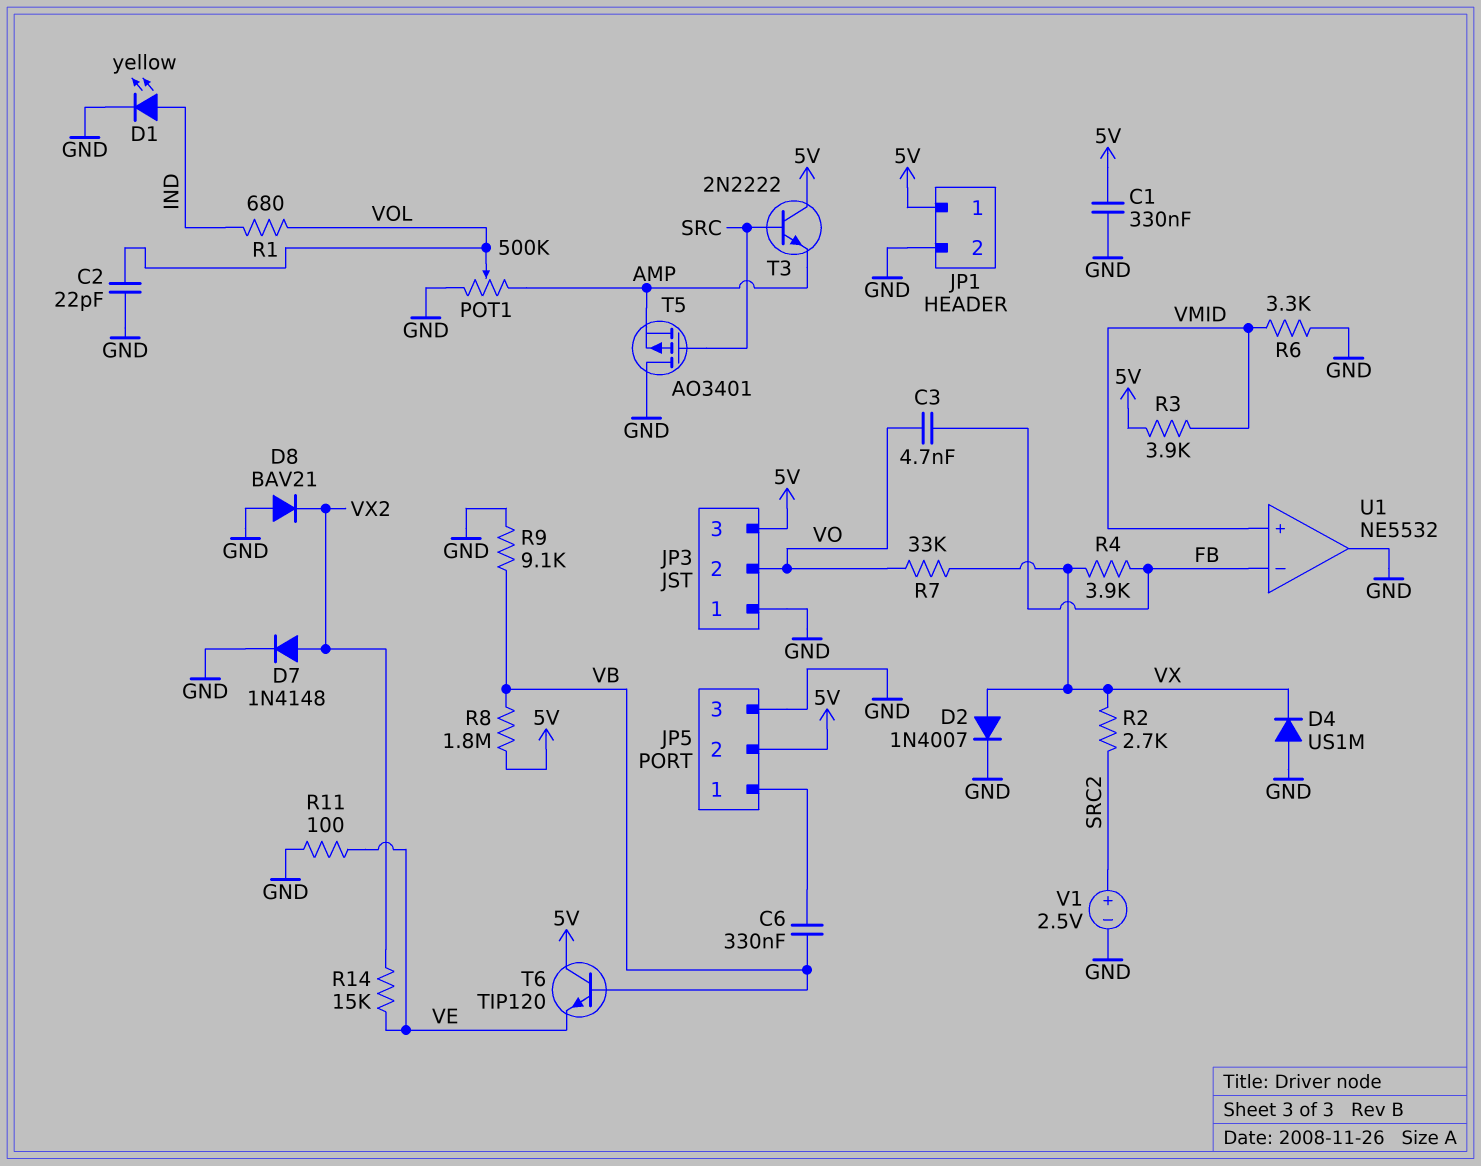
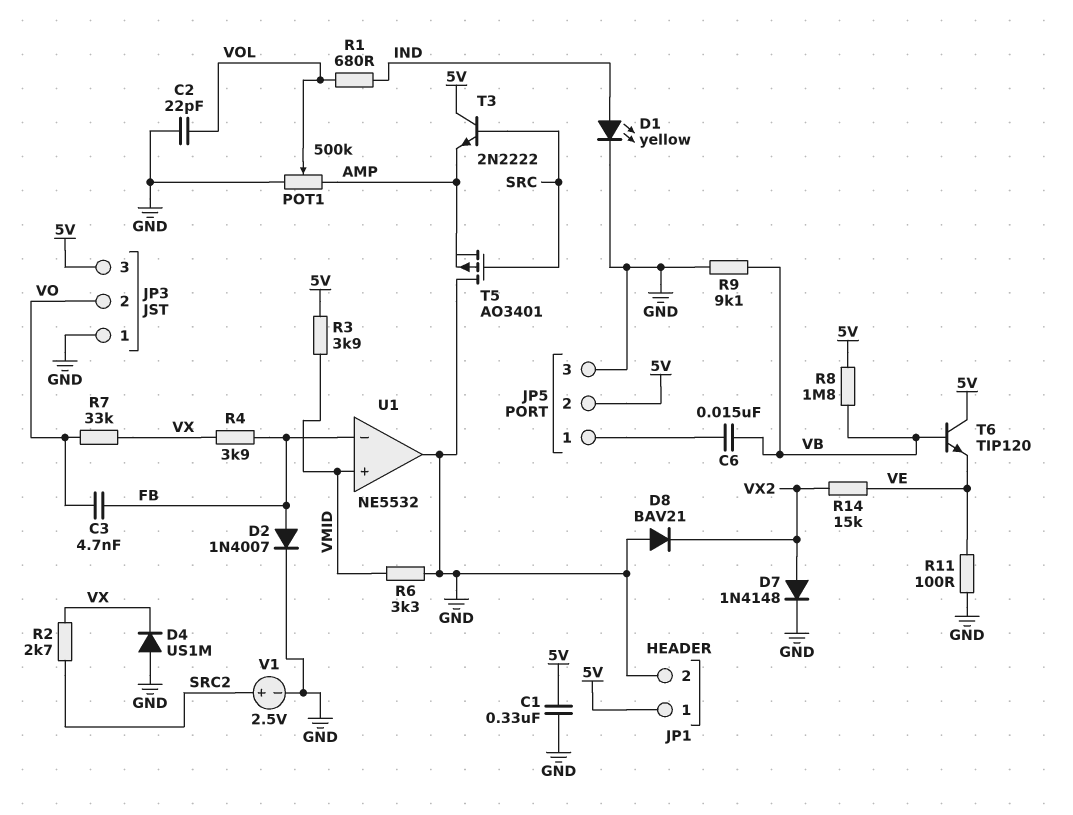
C6: 330nF (JP5/1, VB) -> 15nF (JP5/1, VB)
D2: diode 1N4007 (A VX, K GND) -> diode 1N4007 (A FB, K GND)

